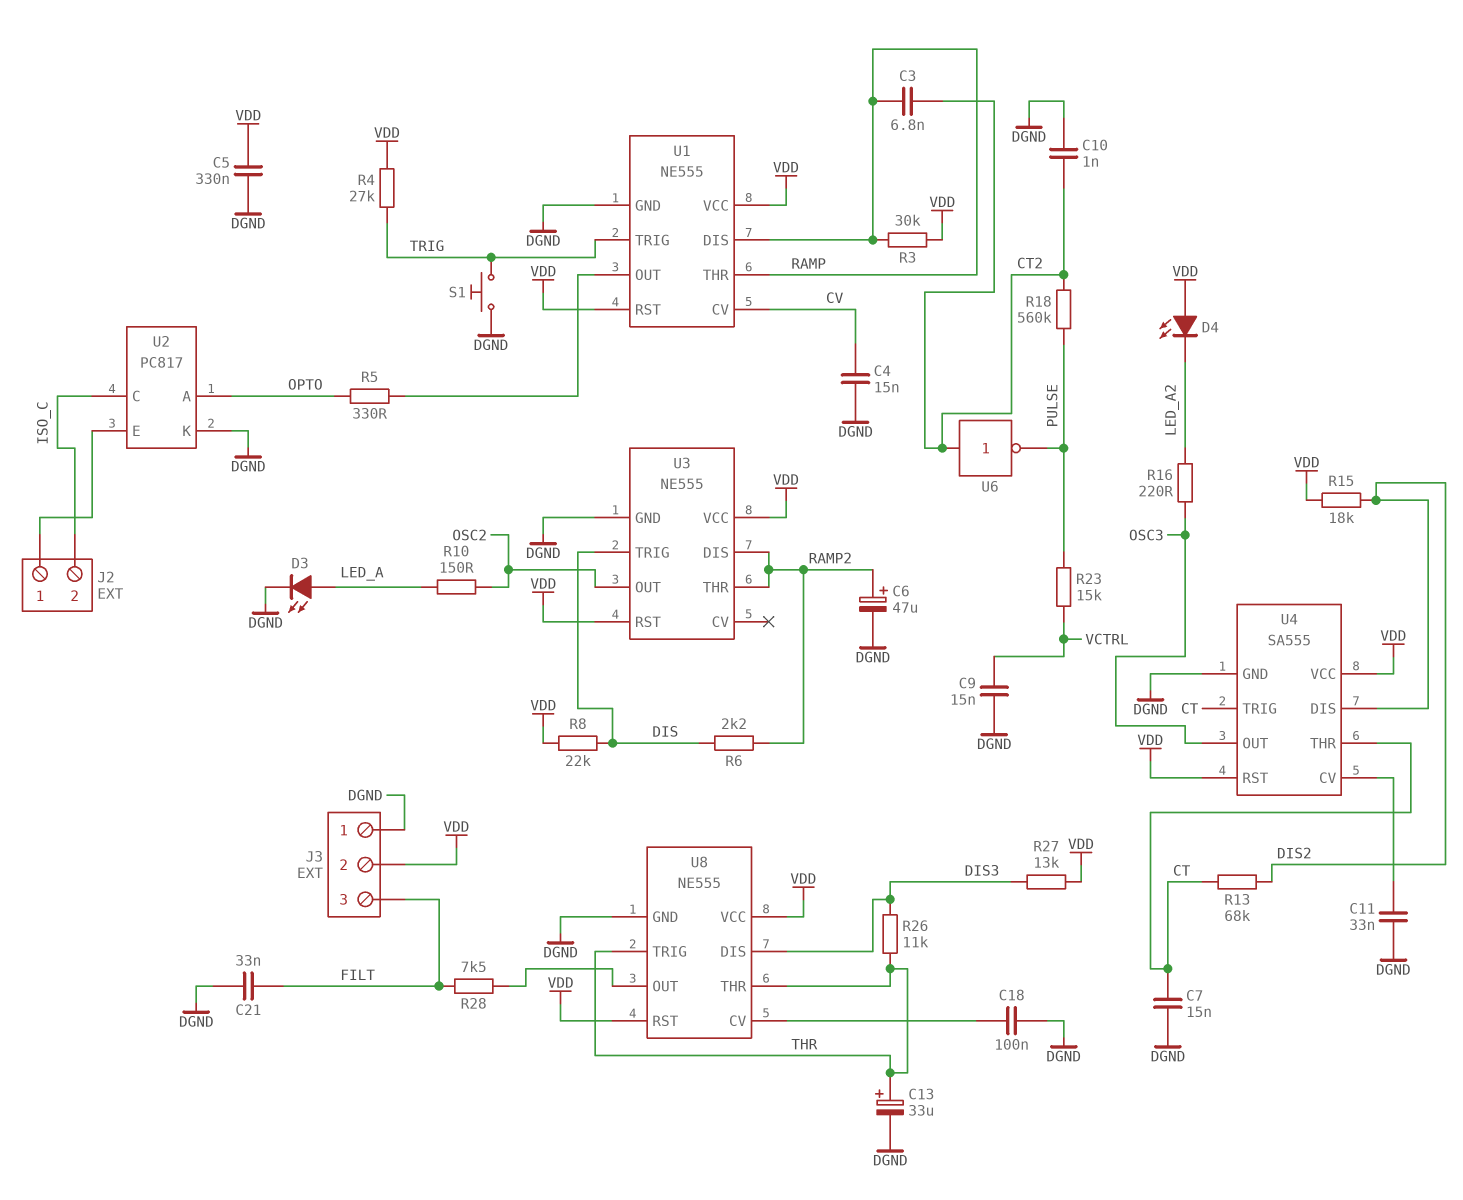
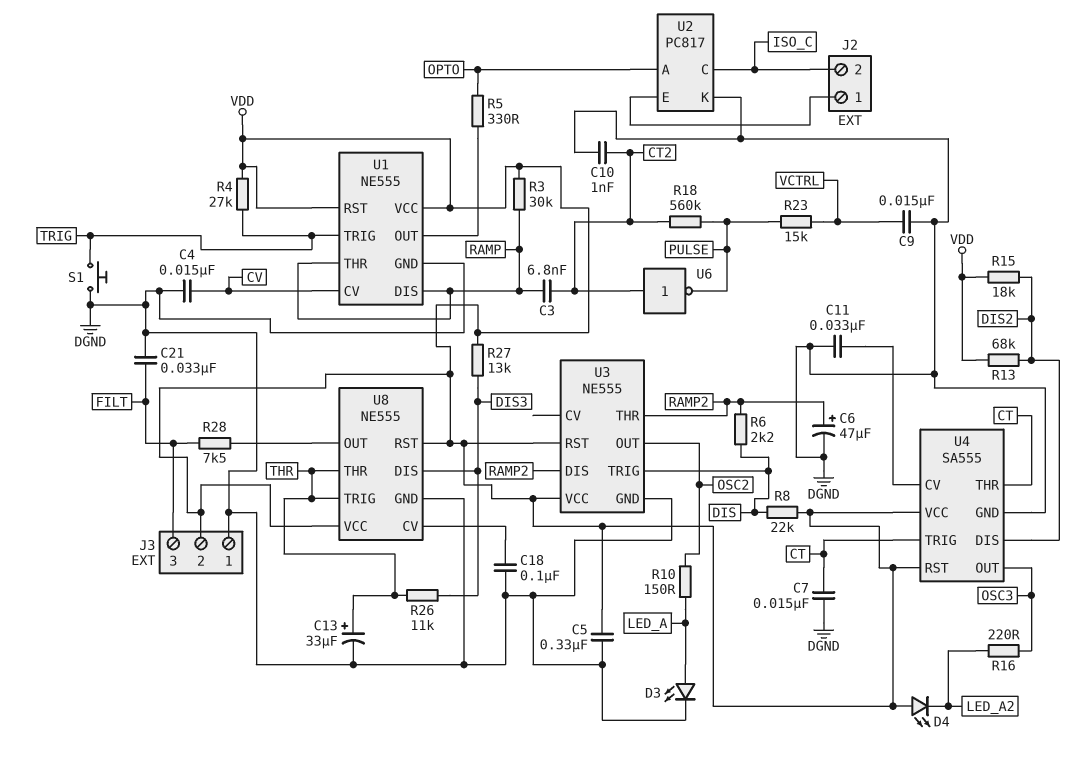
R13: 68k (CT, DIS2) -> 68k (DIS2, VDD)

